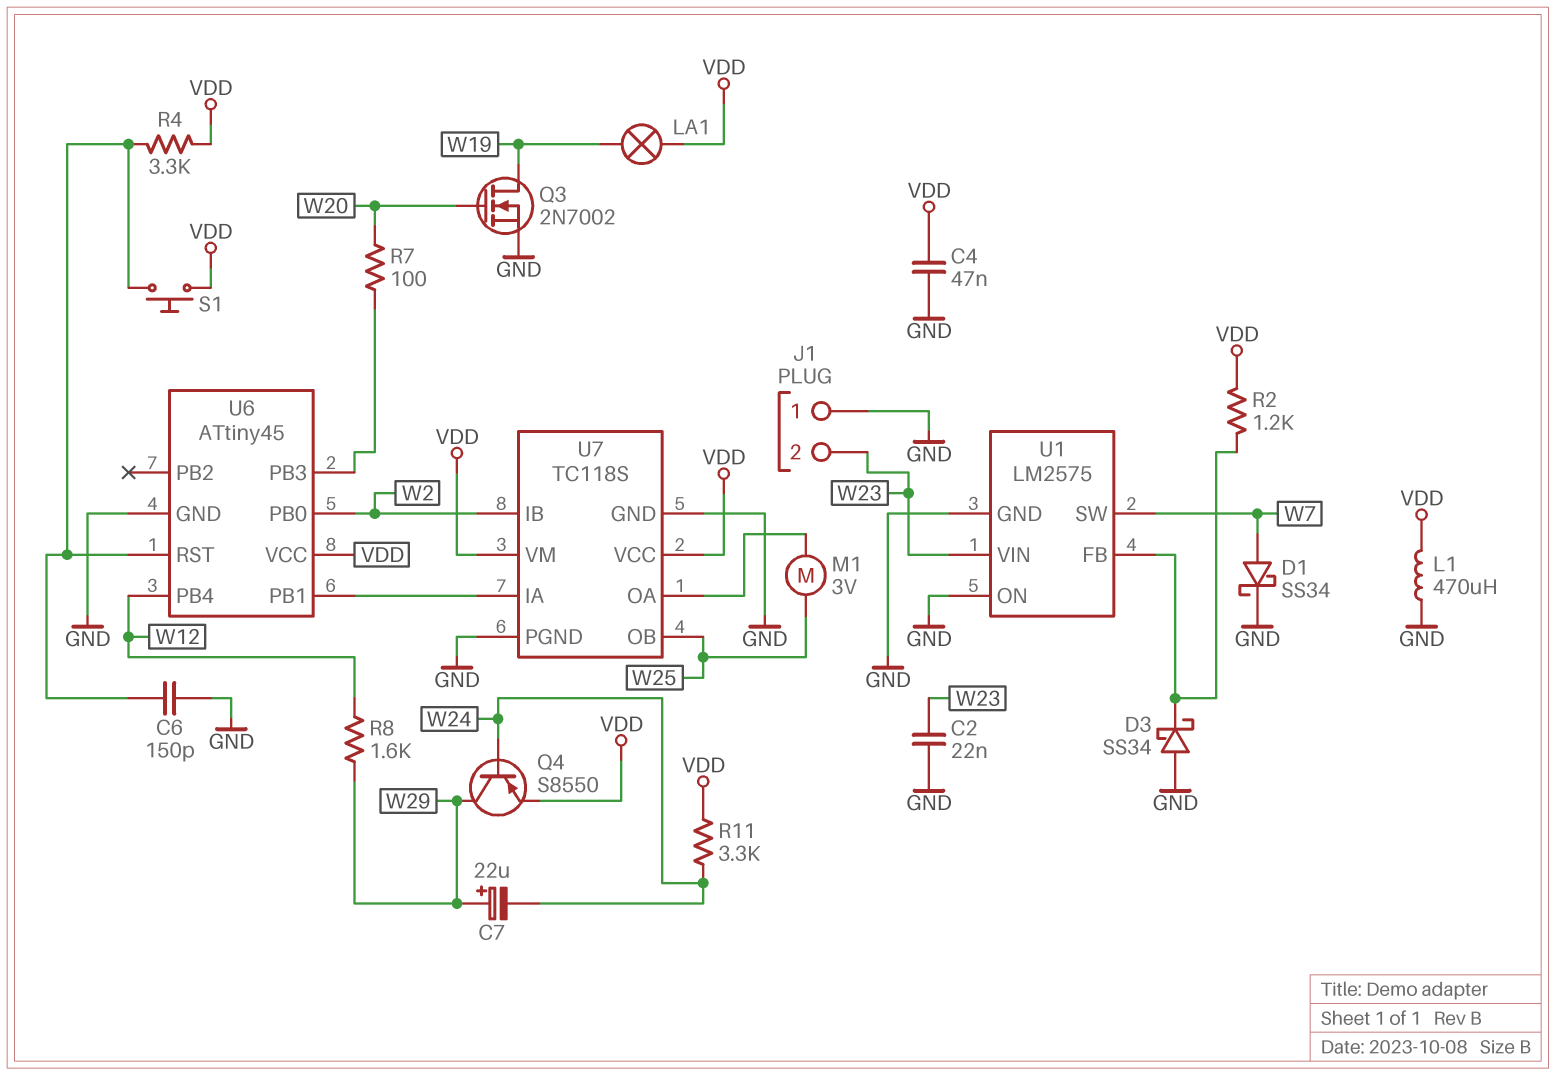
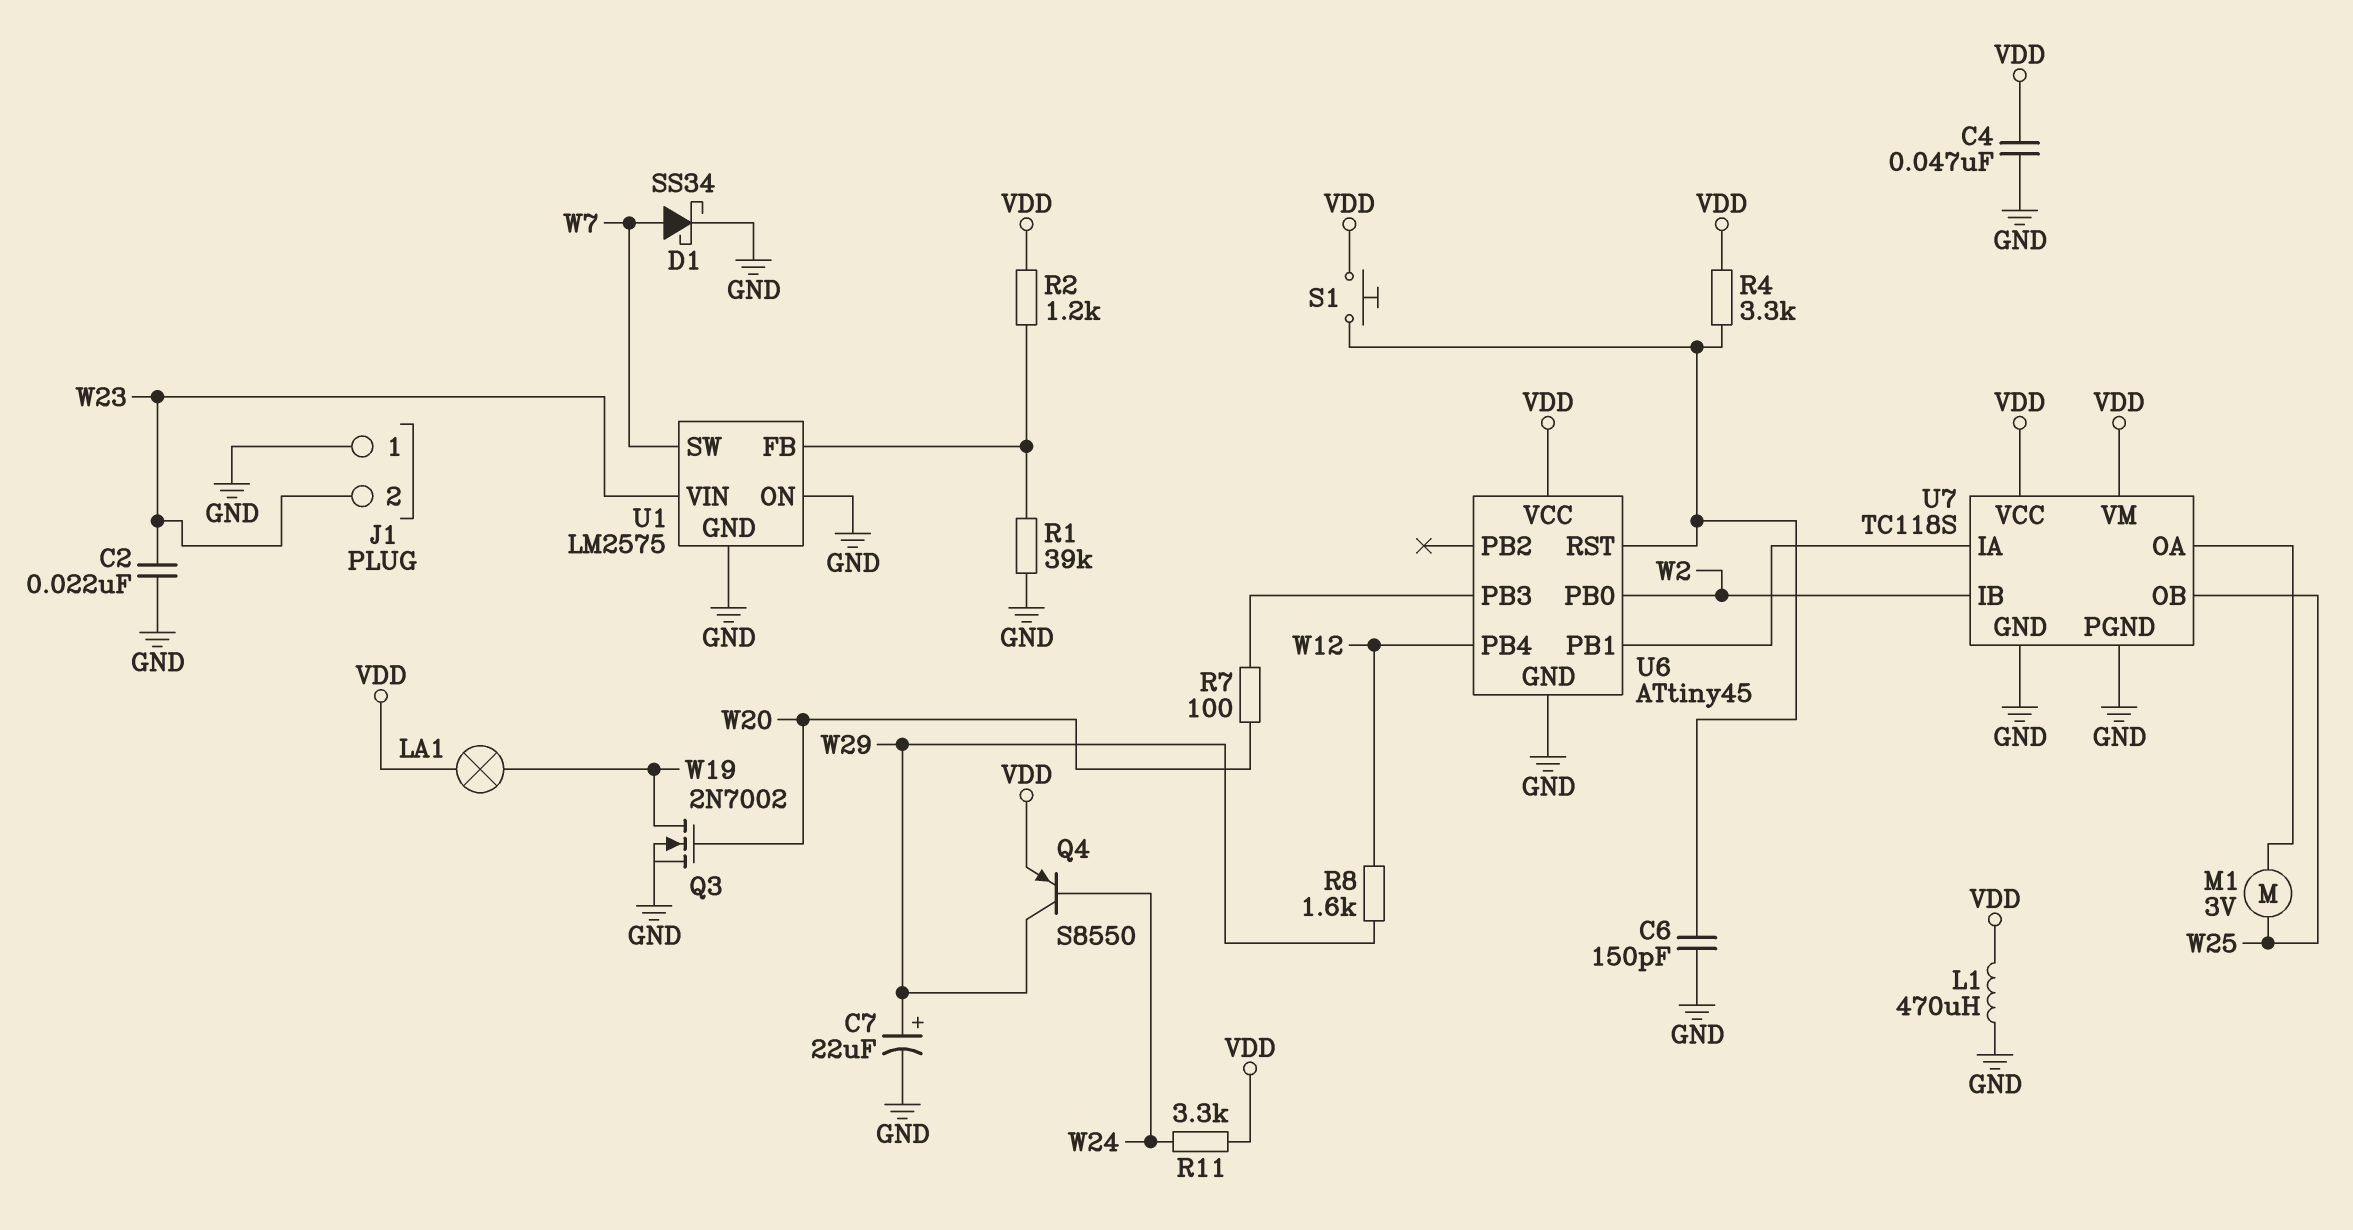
C7: 22uF (plus W29, minus W24) -> 22uF (plus W29, minus GND)
D3: schottky SS34 (A GND, K U1/FB) -> none
R1: none -> 39k (GND, U1/FB)

